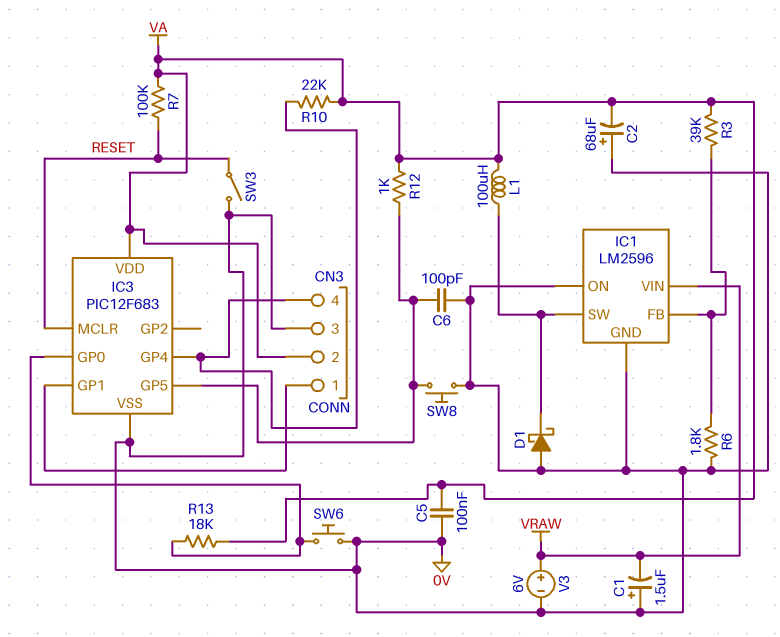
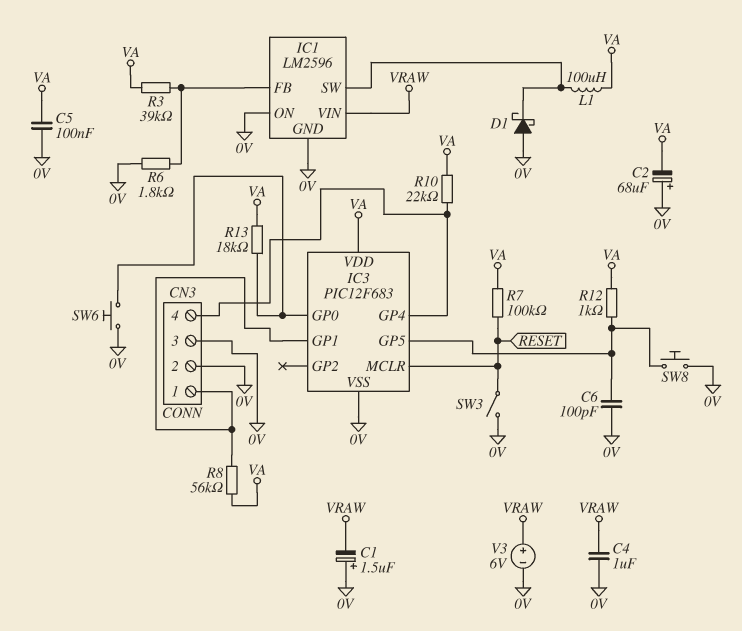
C4: none -> 1uF (0V, VRAW)
CN3 pin 2: VA -> 0V
R8: none -> 56k (CN3/1, VA)

